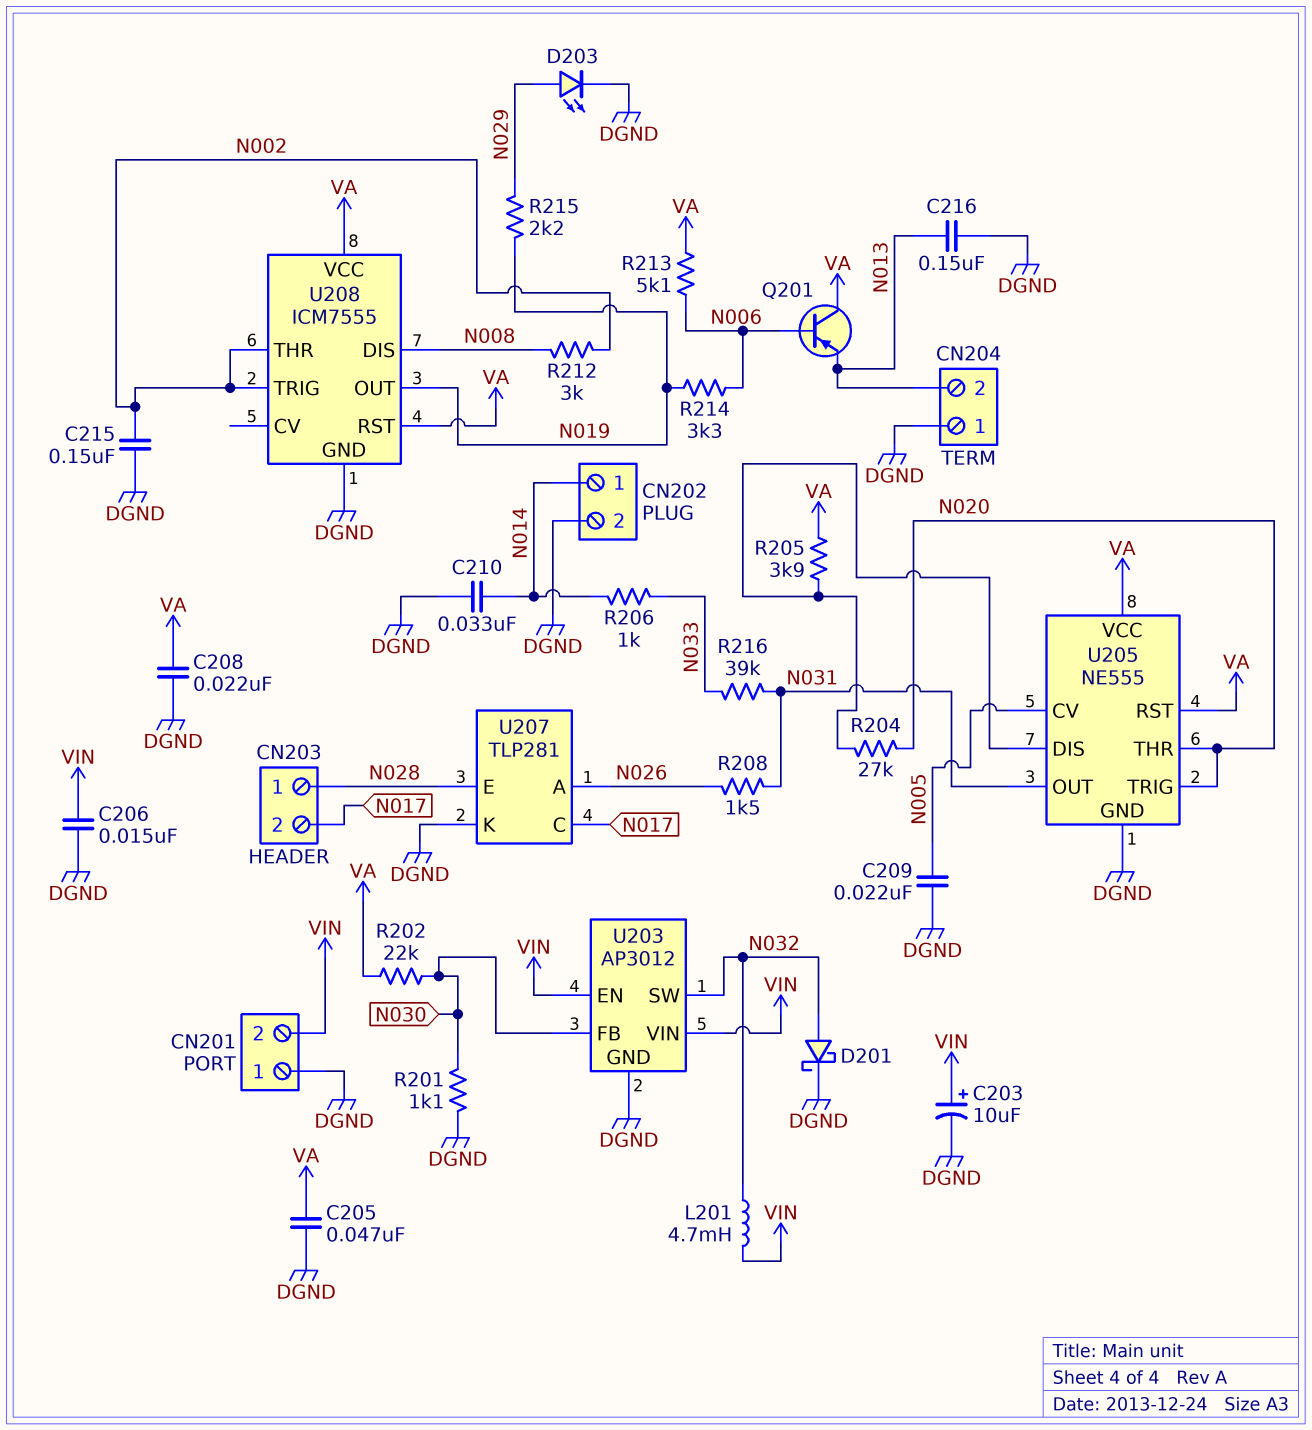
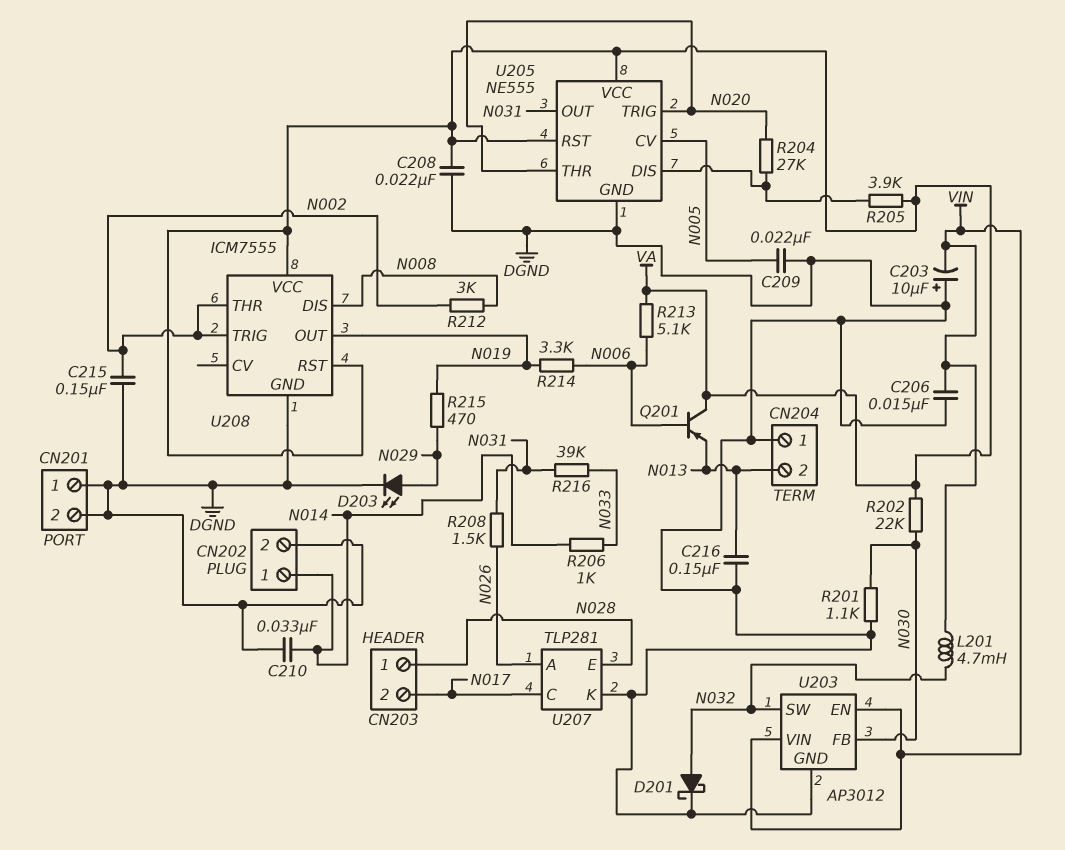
C203: 10uF (plus VIN, minus DGND) -> 10uF (plus DGND, minus VIN)
C205: 47nF (DGND, VA) -> none
CN201 pin 2: VIN -> DGND
R215: 2.2k (N019, N029) -> 470 (N019, N029)

